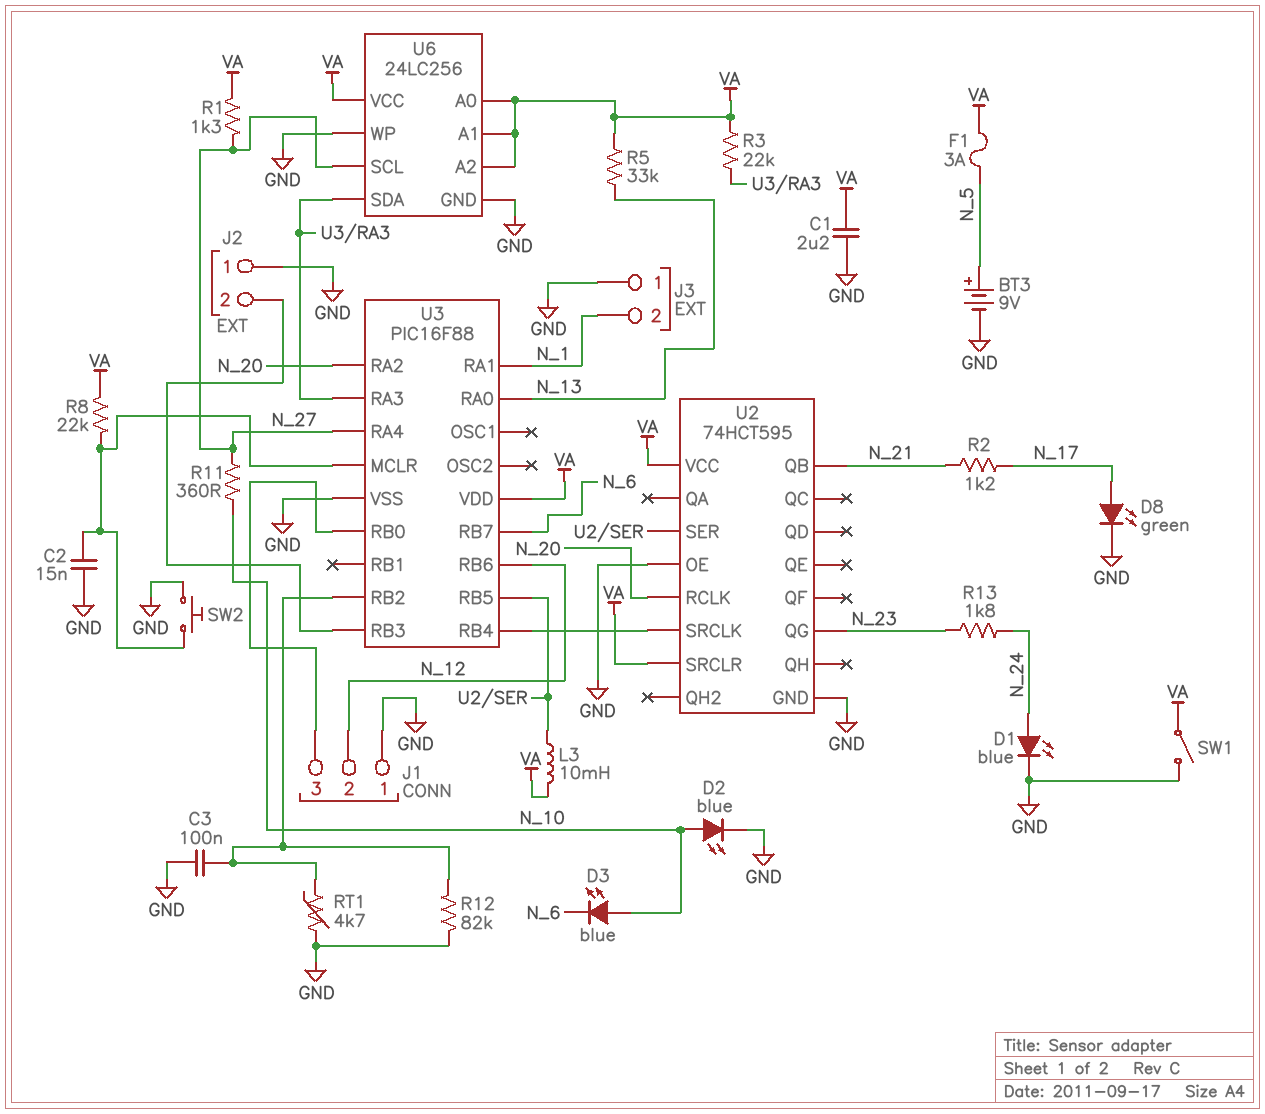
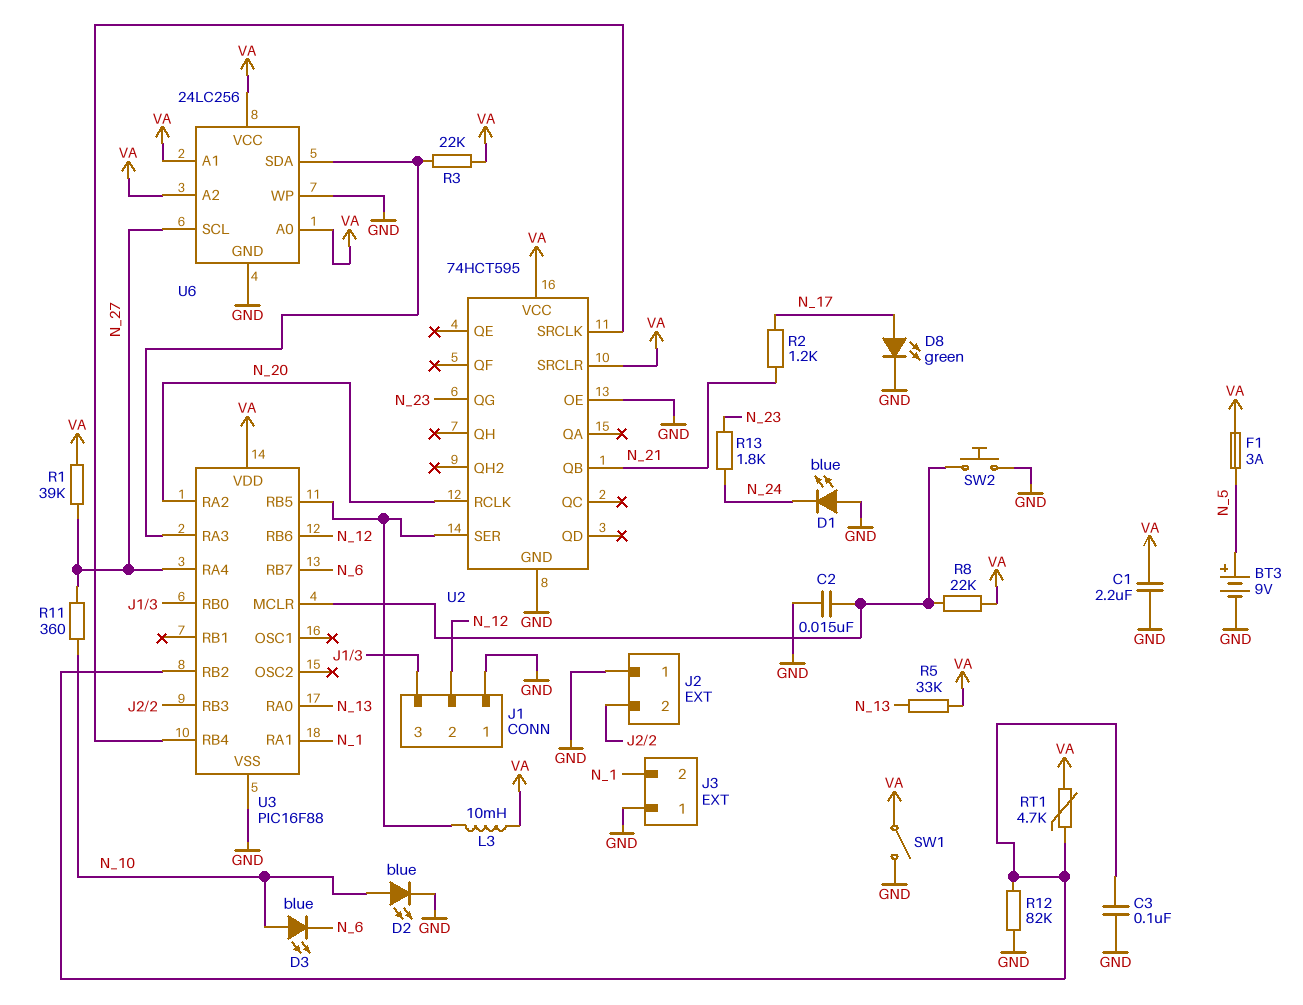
D1: LED blue (A N_24, K GND) -> LED blue (A GND, K N_24)
R1: 1.3k (N_27, VA) -> 39k (N_27, VA)
RT1: 4.7k (GND, U3/RB2) -> 4.7k (U3/RB2, VA)

